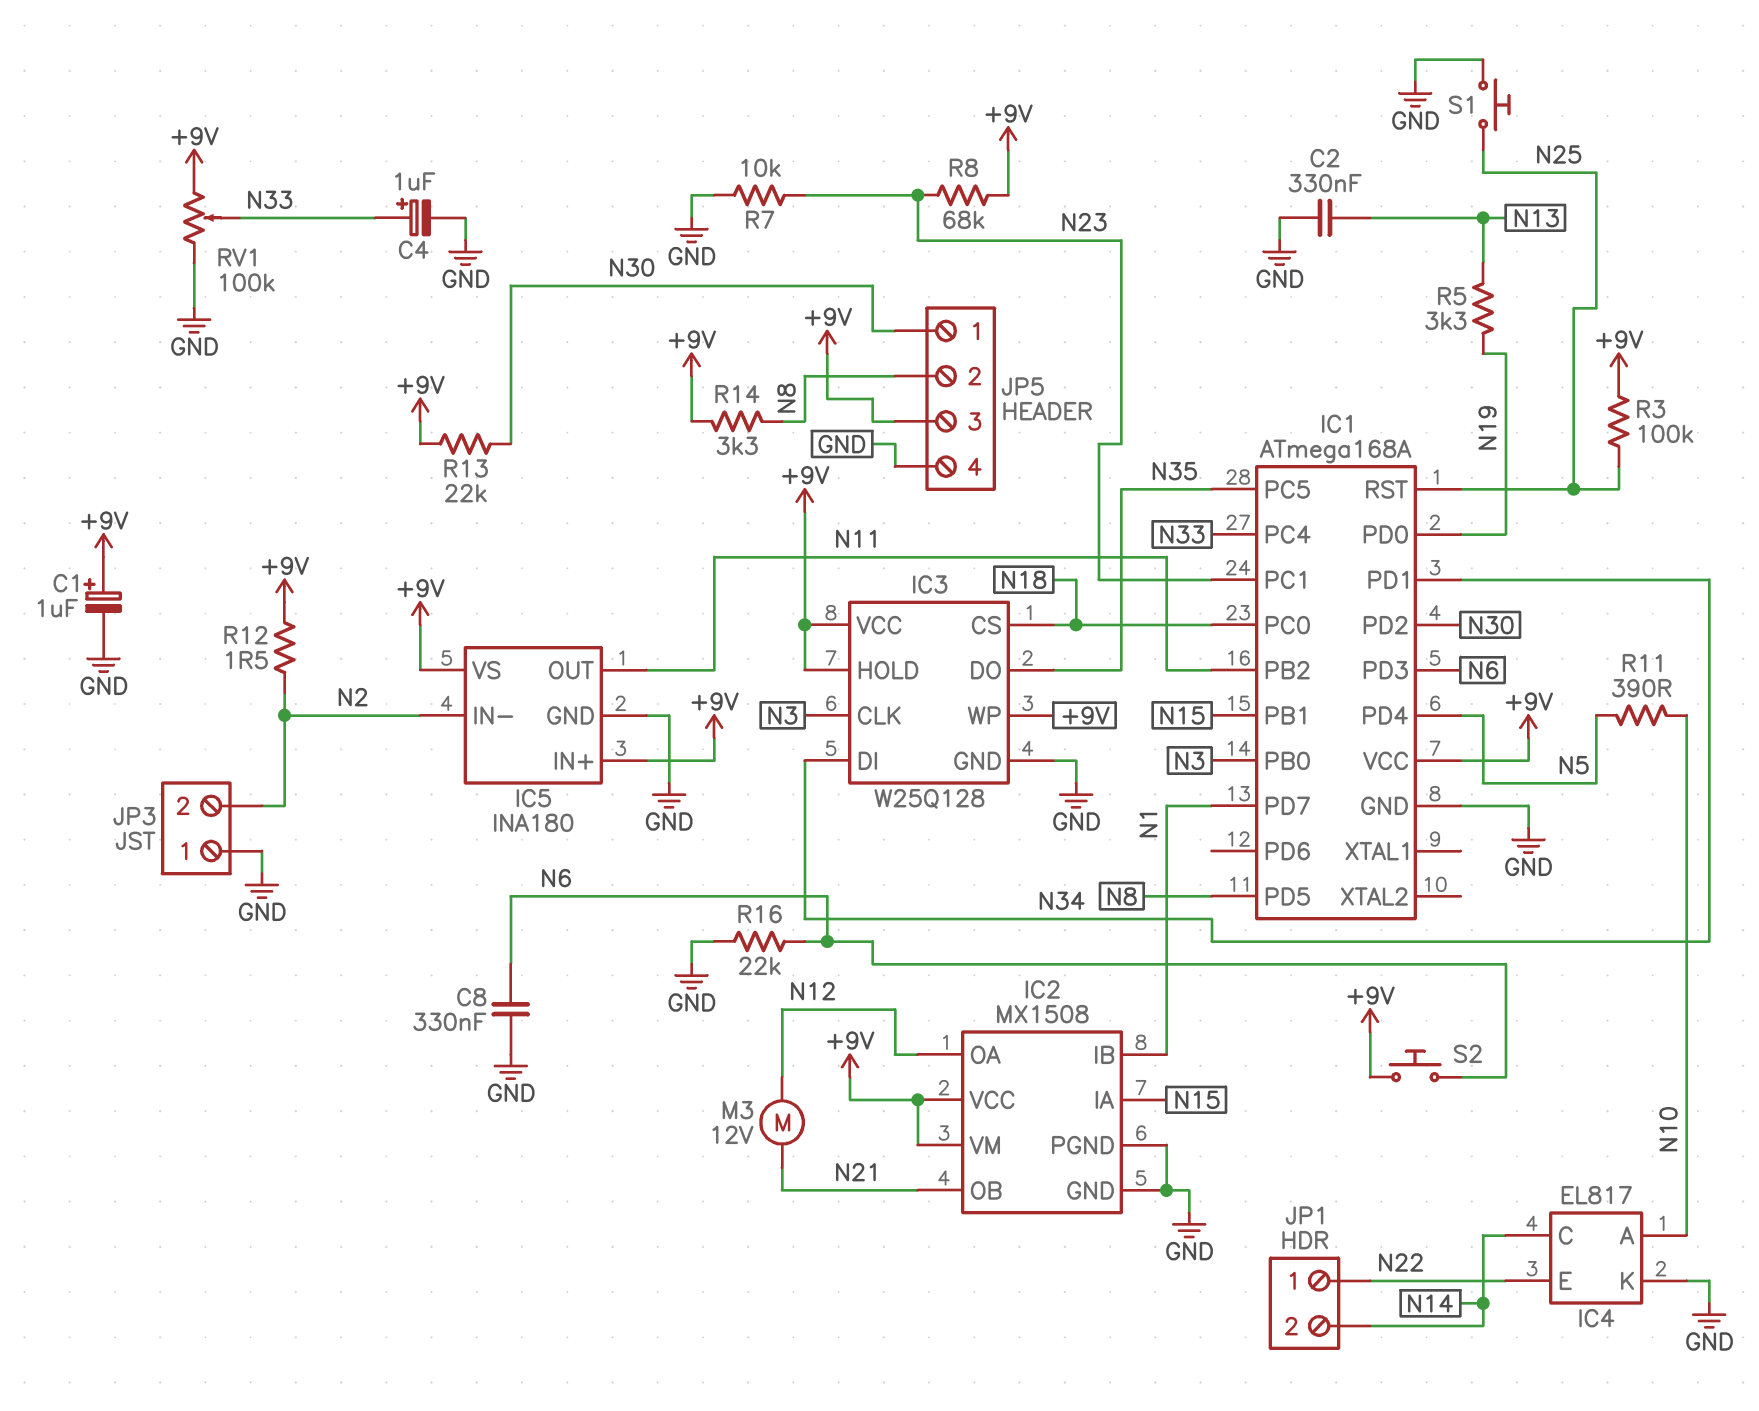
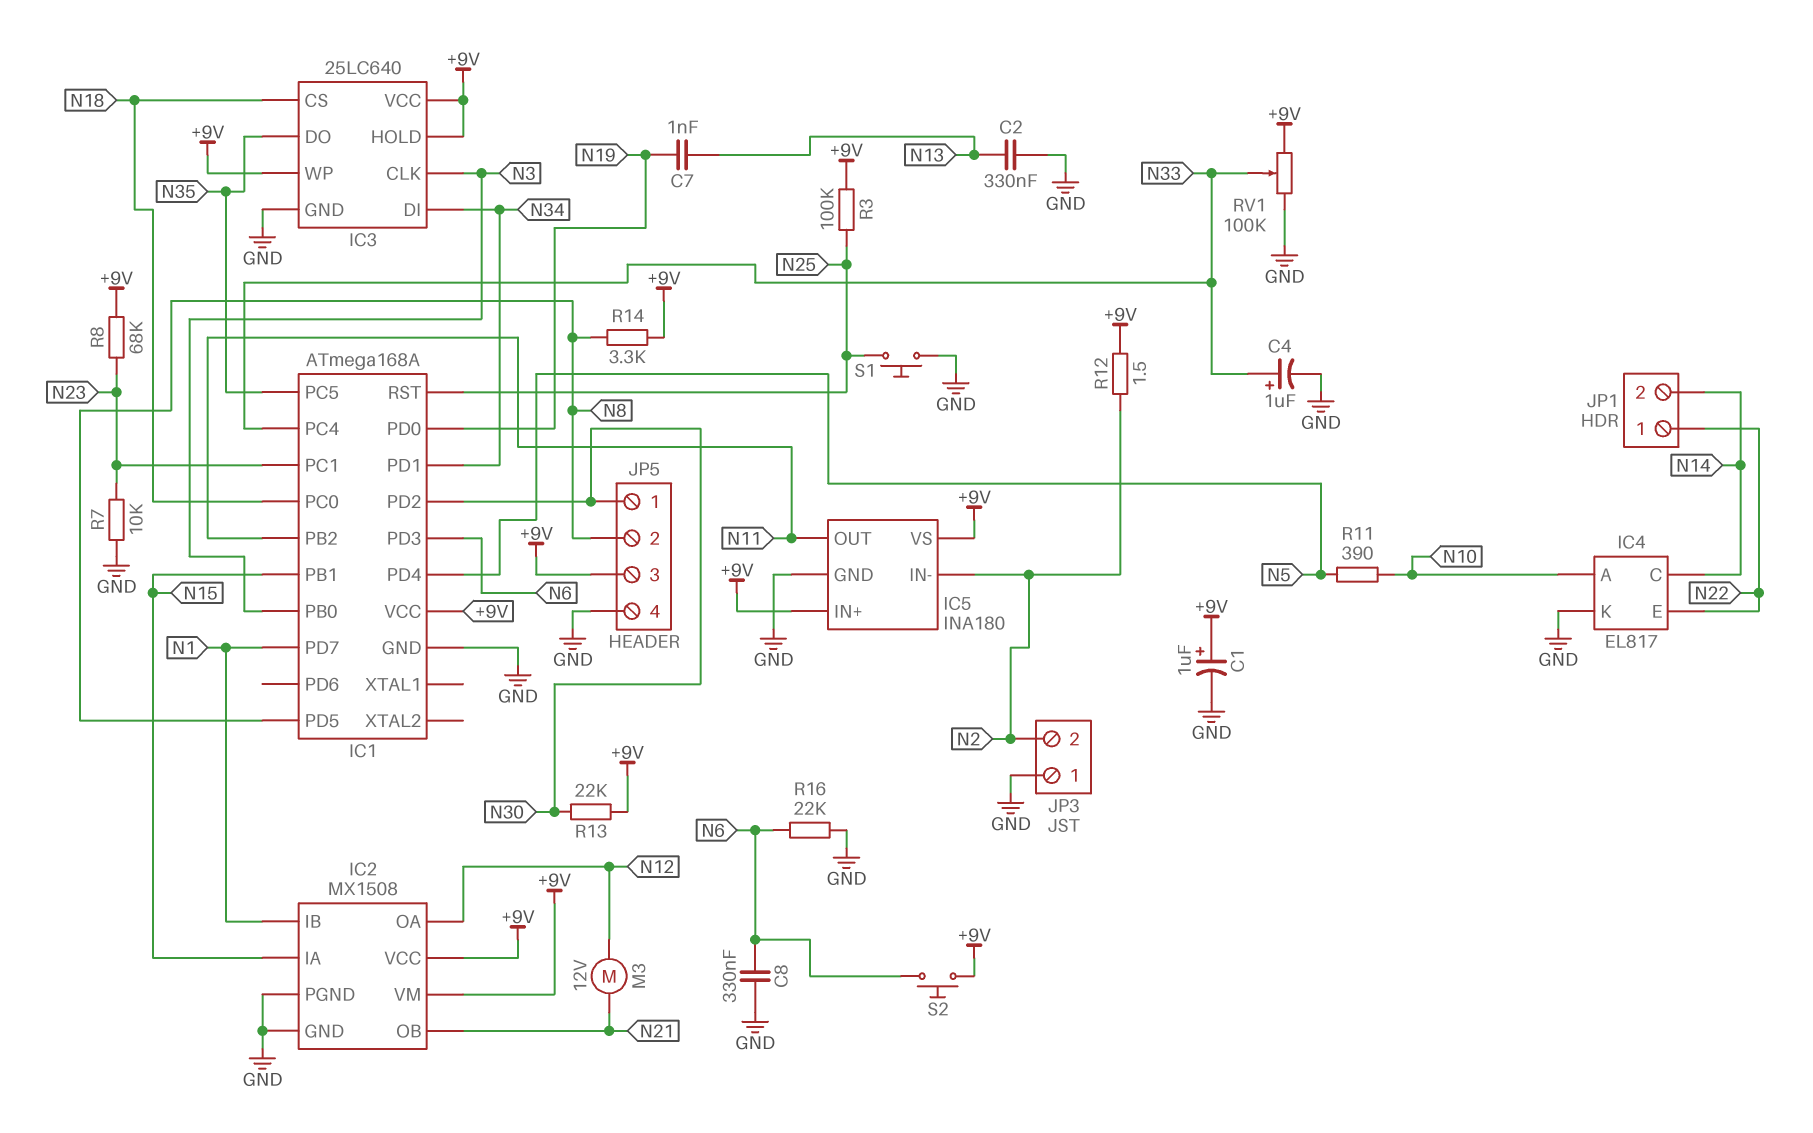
C7: none -> 1nF (N13, N19)
IC3: W25Q128 -> 25LC640
R5: 3.3k (N13, N19) -> none

